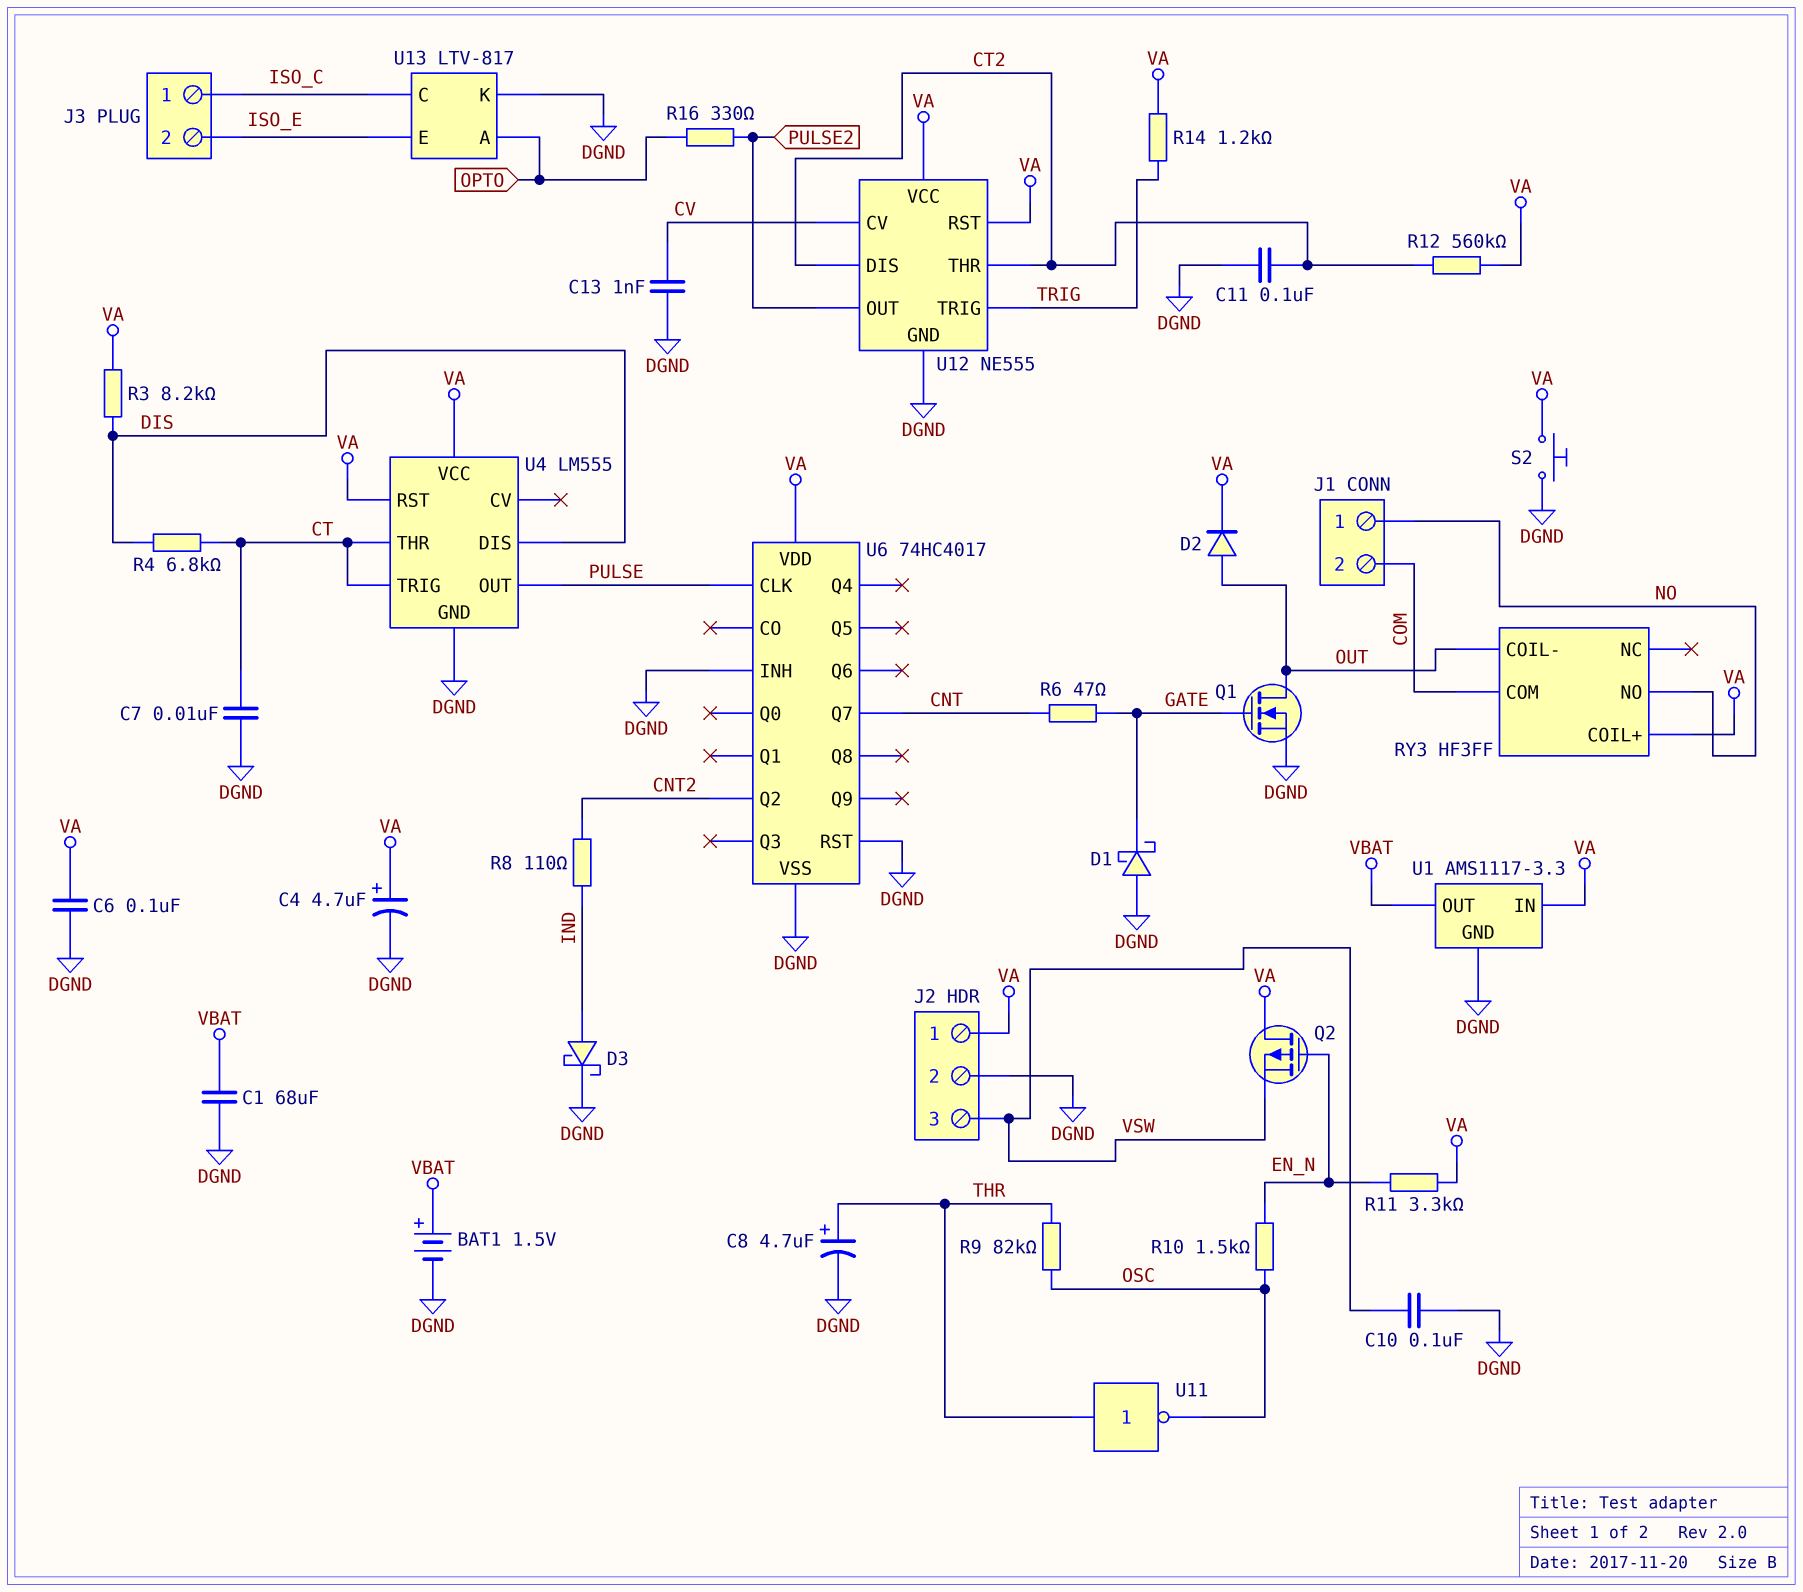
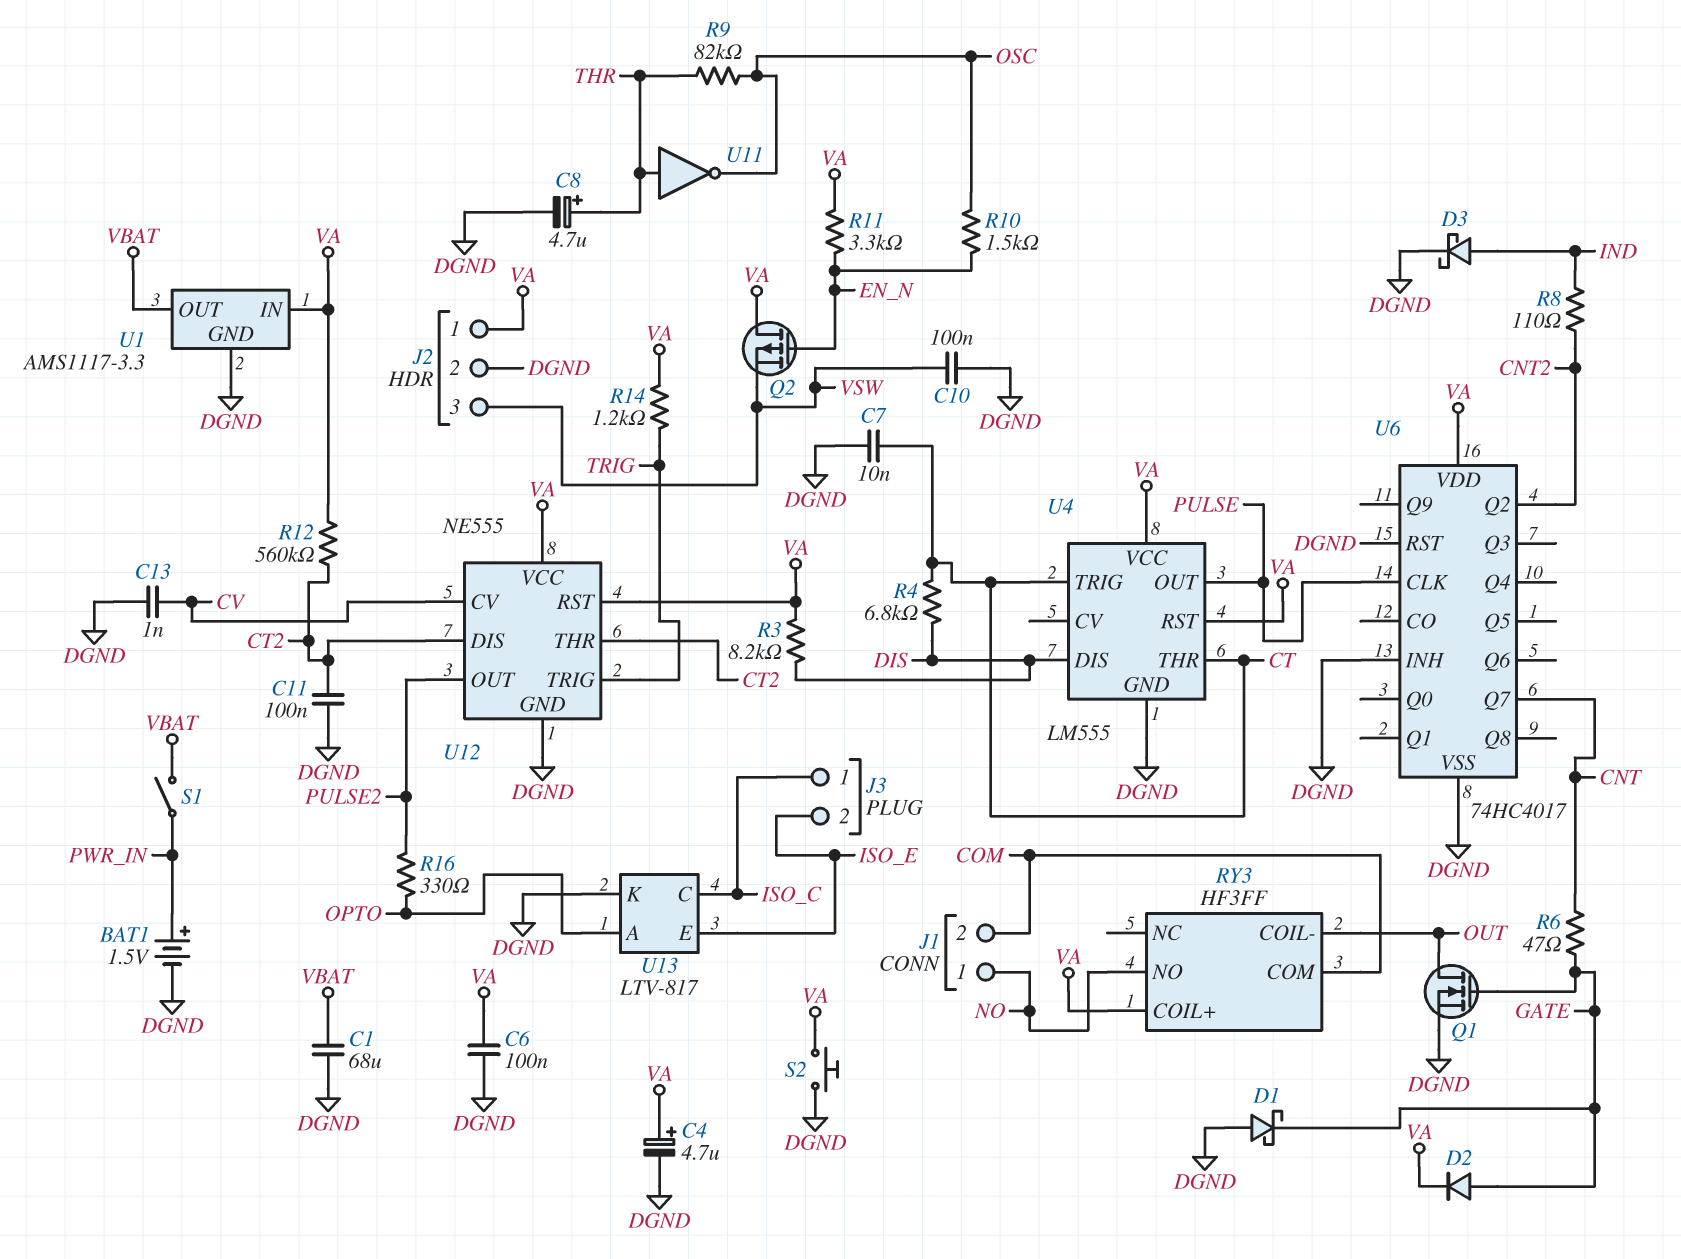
BAT1: 1.5V (plus VBAT, minus DGND) -> 1.5V (plus PWR_IN, minus DGND)
D2: diode (A OUT, K VA) -> diode (A GATE, K VA)
S1: none -> switch (PWR_IN, VBAT)

